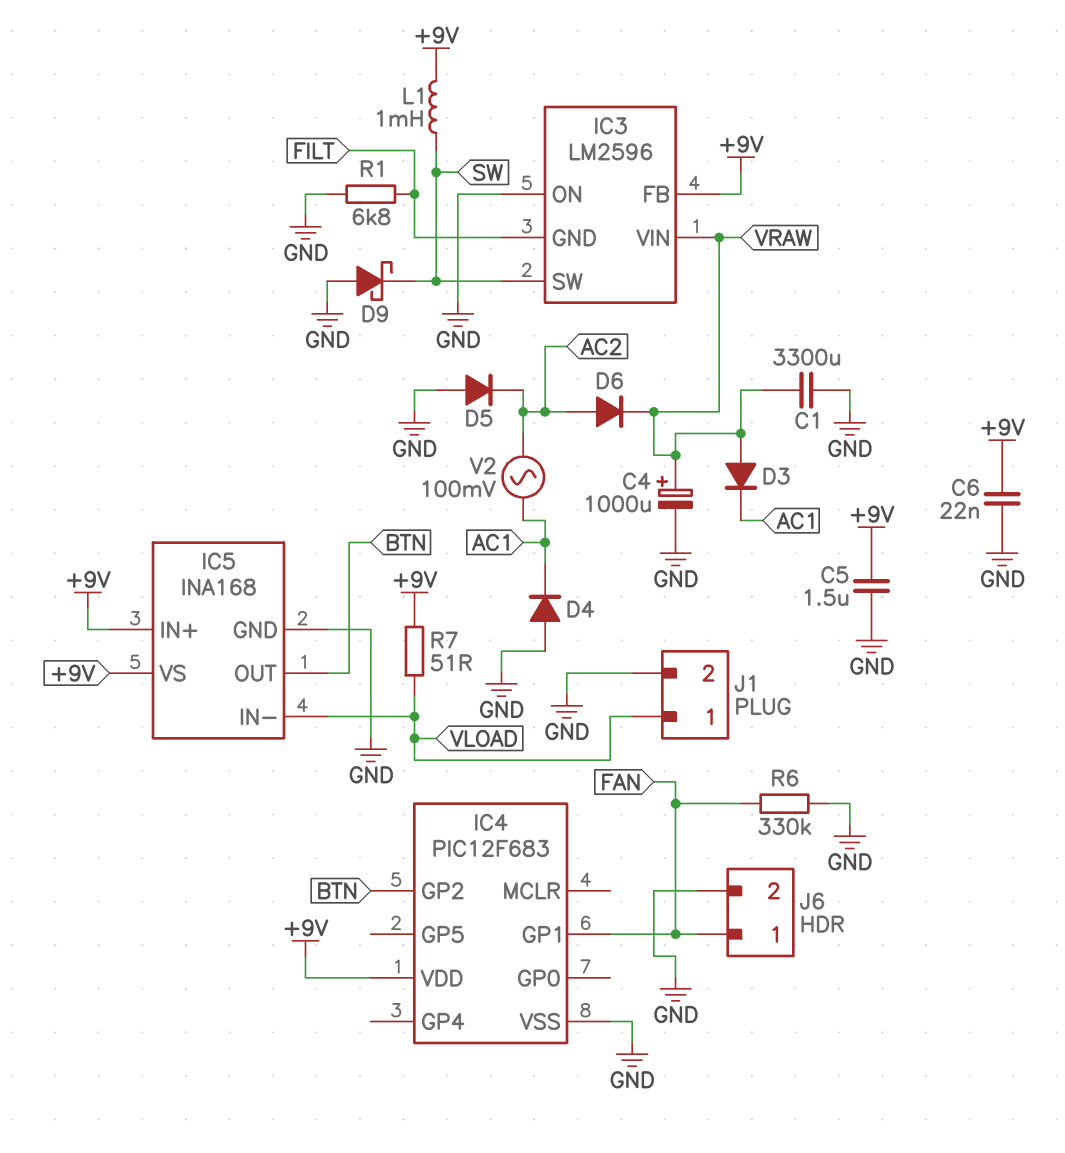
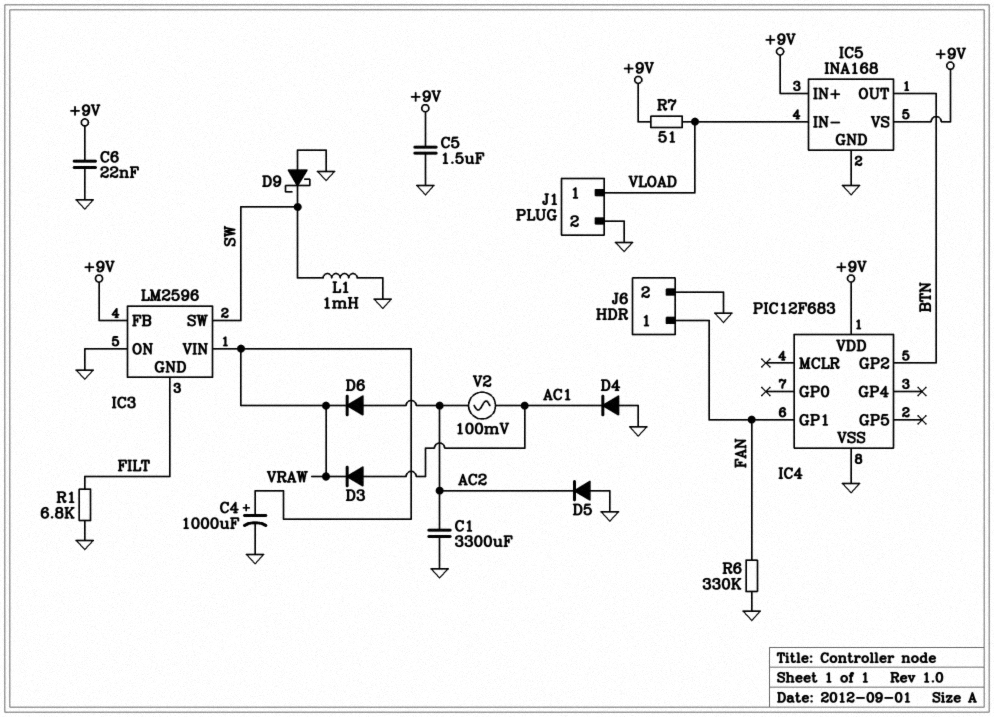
C1: 3300uF (GND, VRAW) -> 3300uF (AC2, GND)
D3: diode (A VRAW, K AC1) -> diode (A AC1, K VRAW)
L1: 1mH (+9V, SW) -> 1mH (GND, SW)

